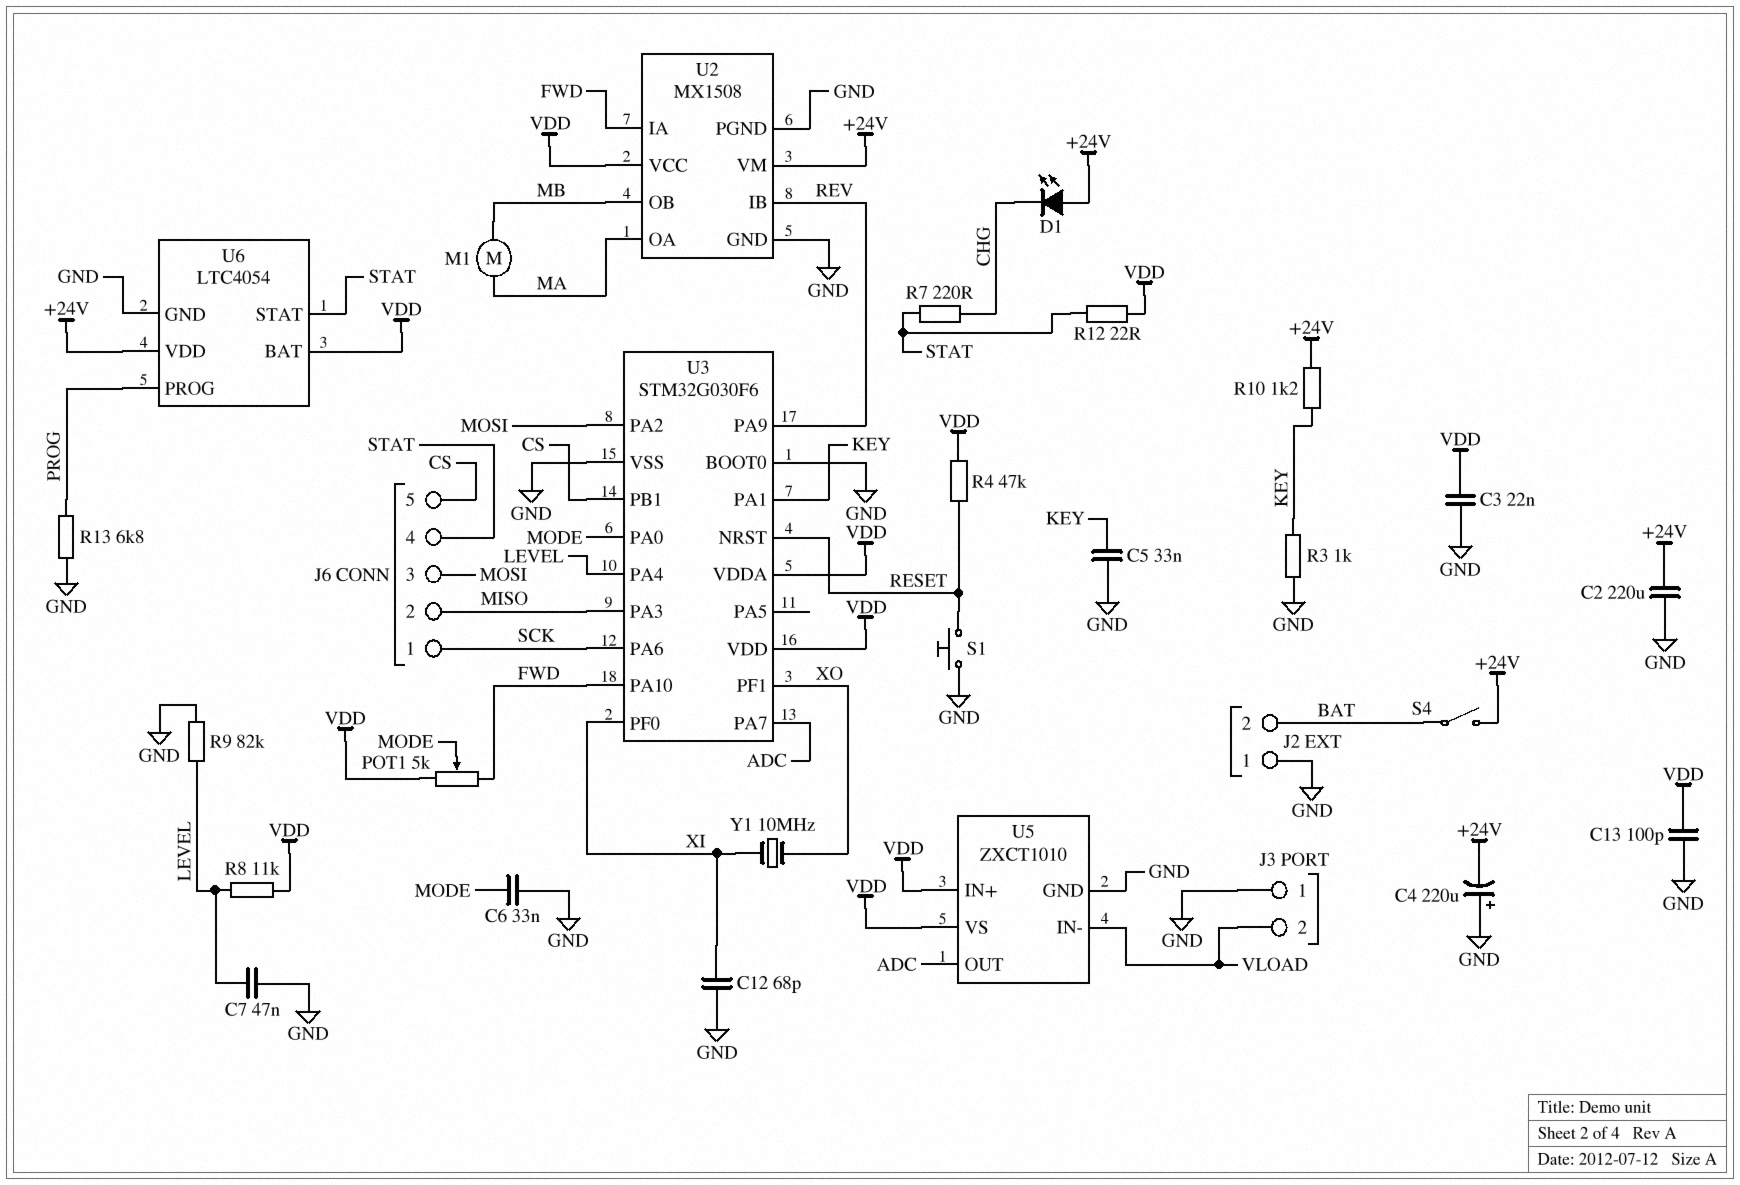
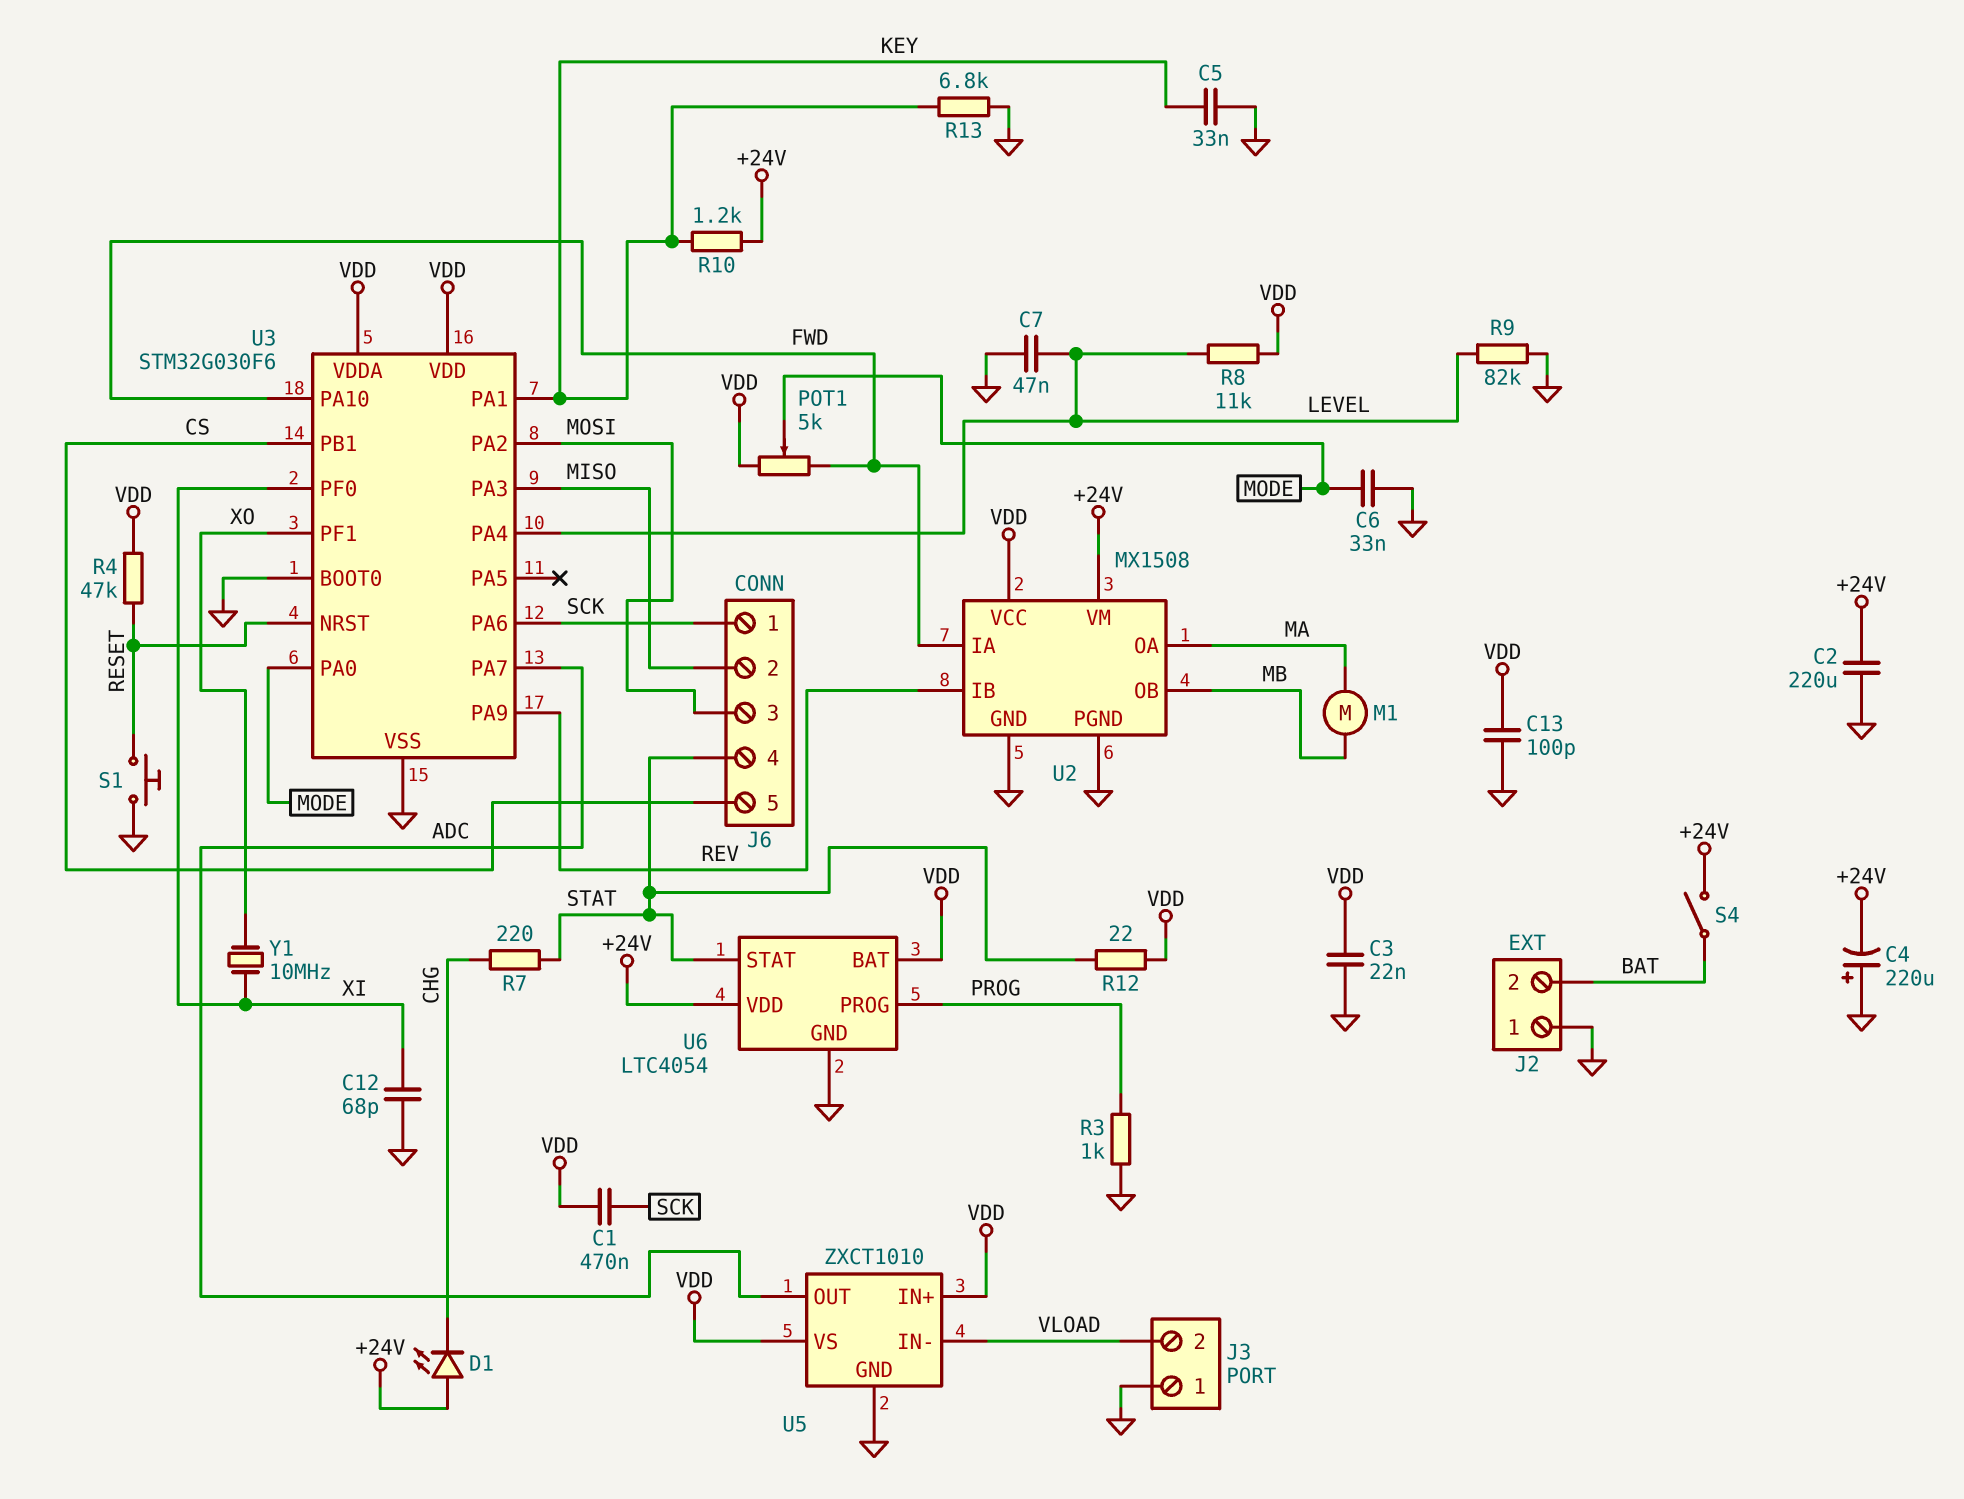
C1: none -> 470nF (SCK, VDD)
R3: 1k (GND, KEY) -> 1k (GND, PROG)
R13: 6.8k (GND, PROG) -> 6.8k (GND, KEY)

